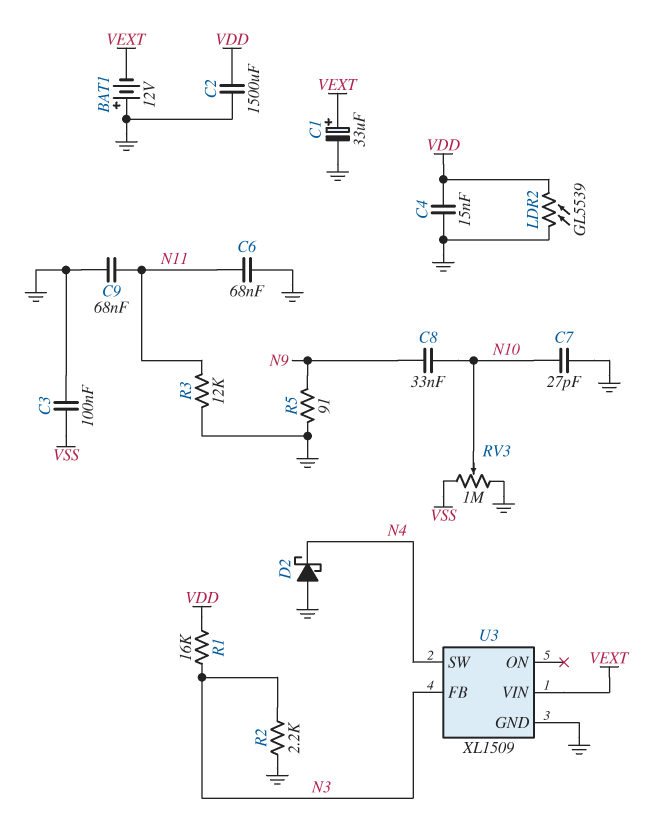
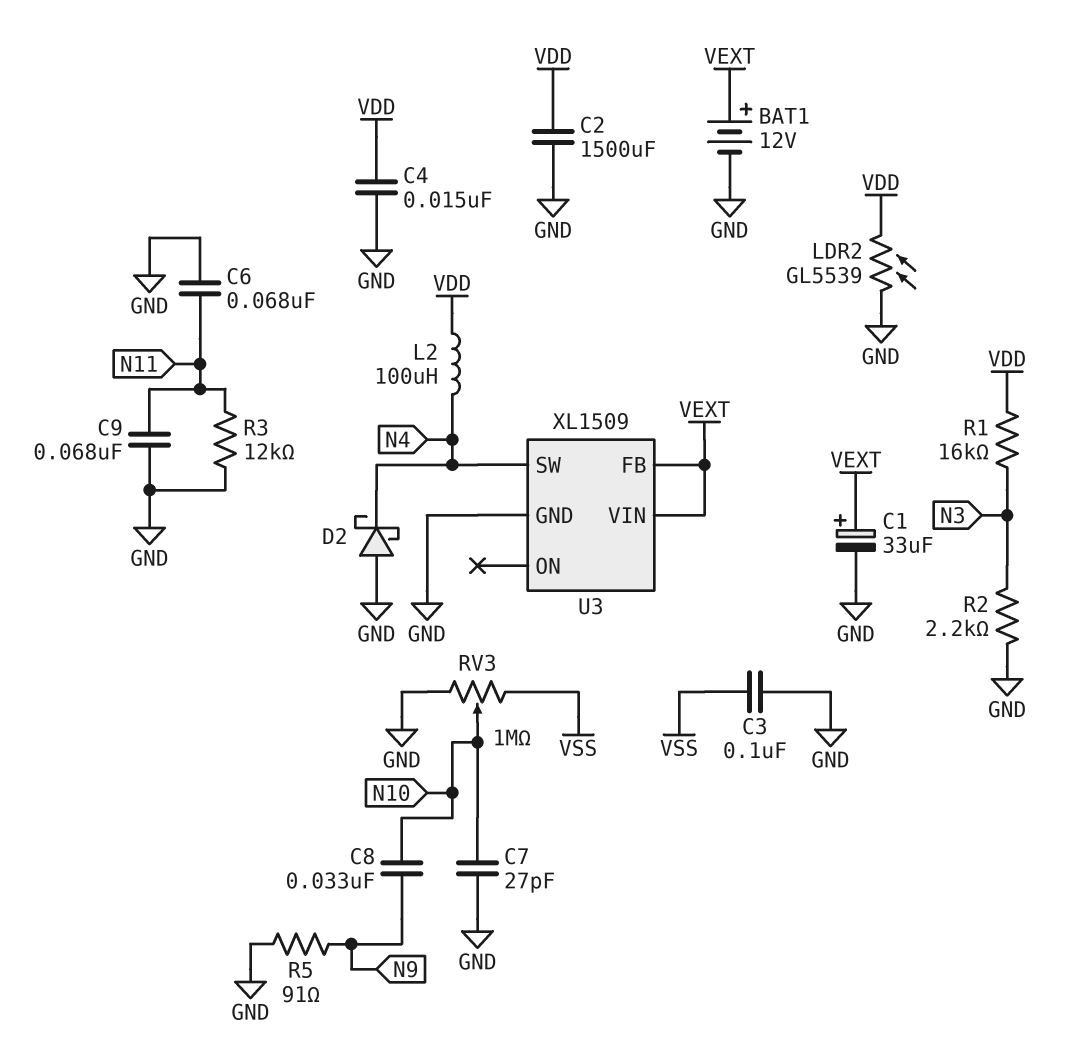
BAT1: 12V (plus GND, minus VEXT) -> 12V (plus VEXT, minus GND)
L2: none -> 100uH (N4, VDD)
U3 pin FB: N3 -> VEXT

